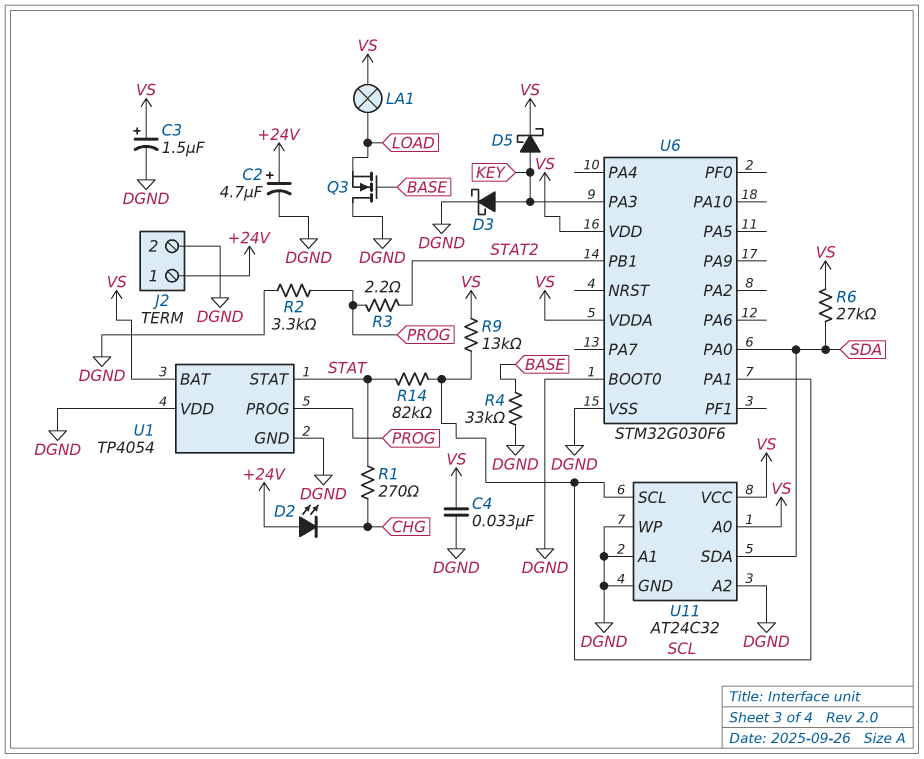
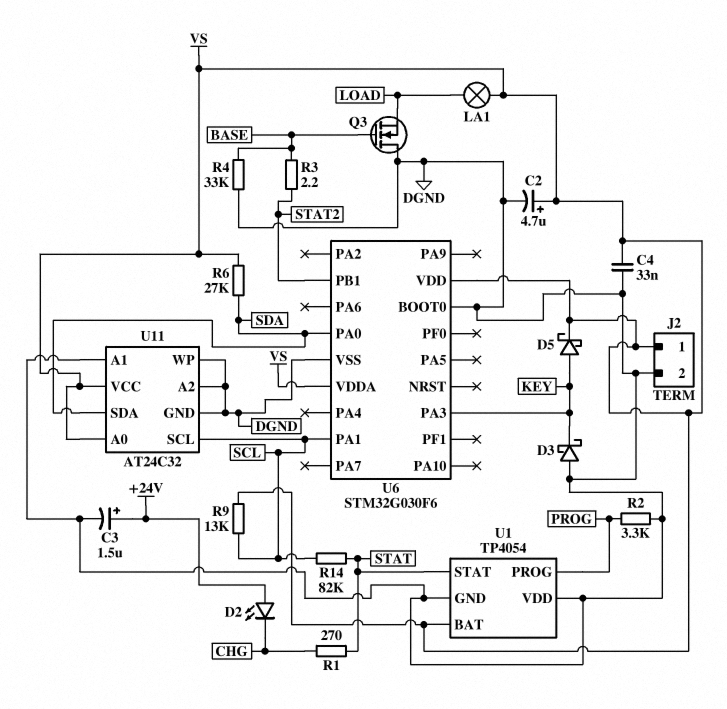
C2: 4.7uF (plus +24V, minus DGND) -> 4.7uF (plus VS, minus DGND)
C3: 1.5uF (plus VS, minus DGND) -> 1.5uF (plus +24V, minus DGND)
D3: schottky (A KEY, K DGND) -> schottky (A DGND, K KEY)
J2 pin 1: +24V -> VS
R3: 2.2 (PROG, STAT2) -> 2.2 (BASE, STAT2)

